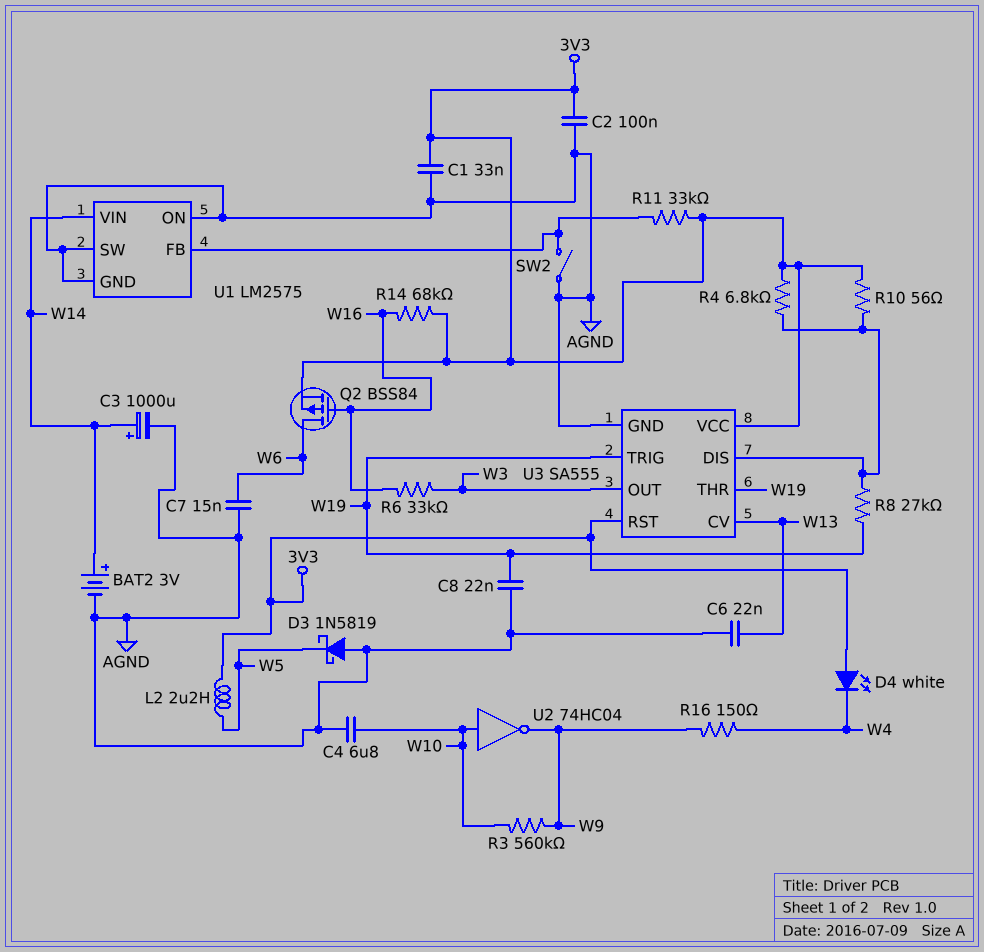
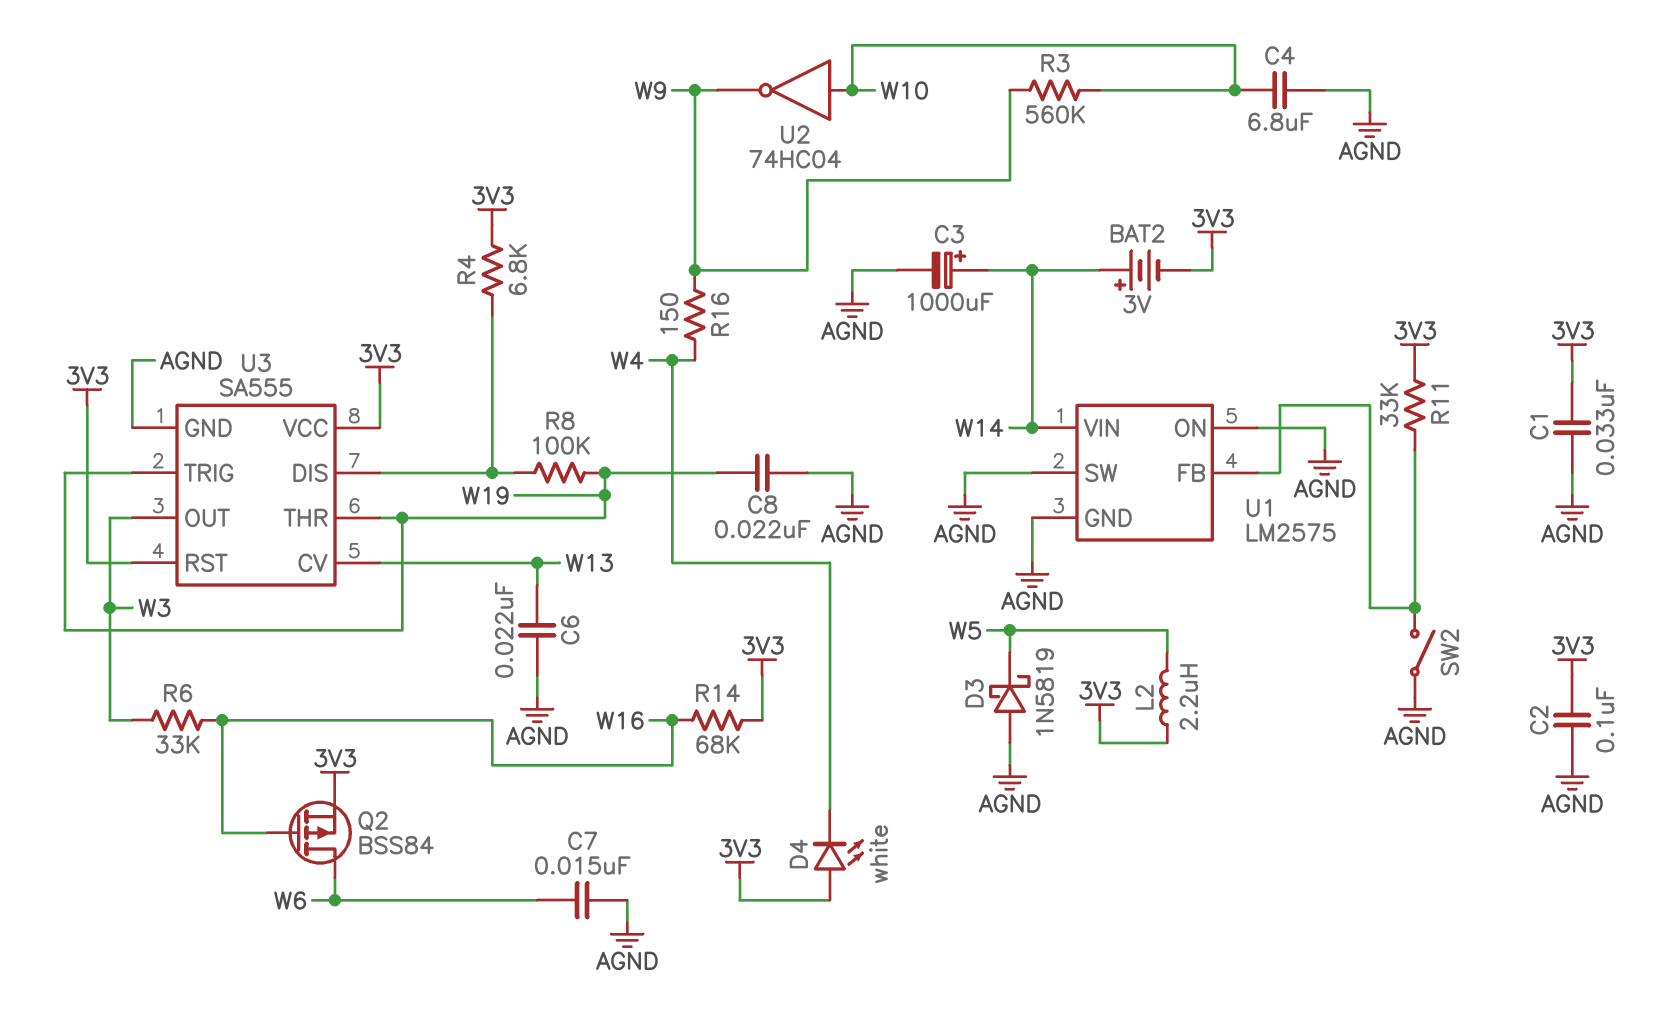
BAT2: 3V (plus W14, minus AGND) -> 3V (plus W14, minus 3V3)
R8: 27k (U3/DIS, W19) -> 100k (U3/DIS, W19)
R10: 56 (3V3, U3/DIS) -> none

